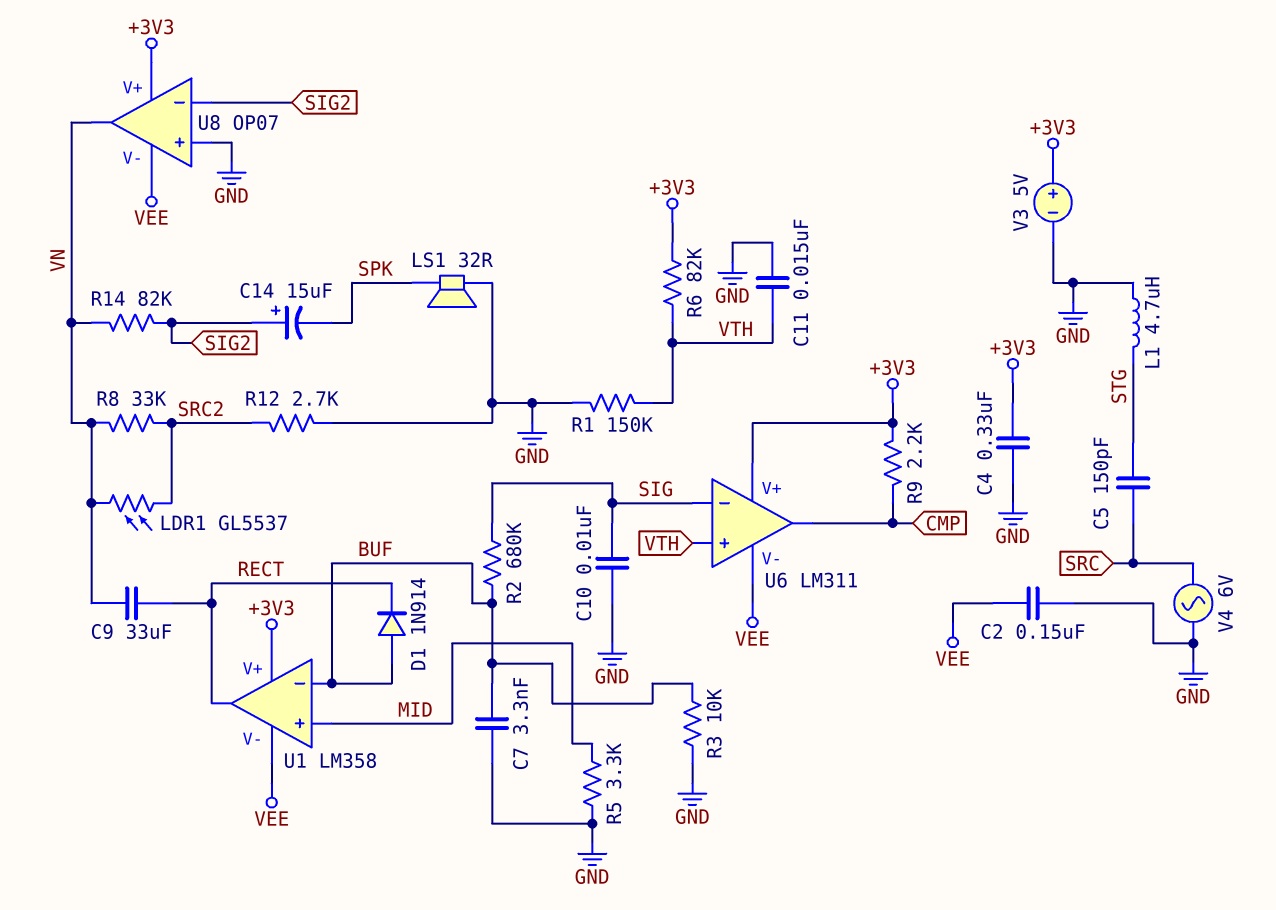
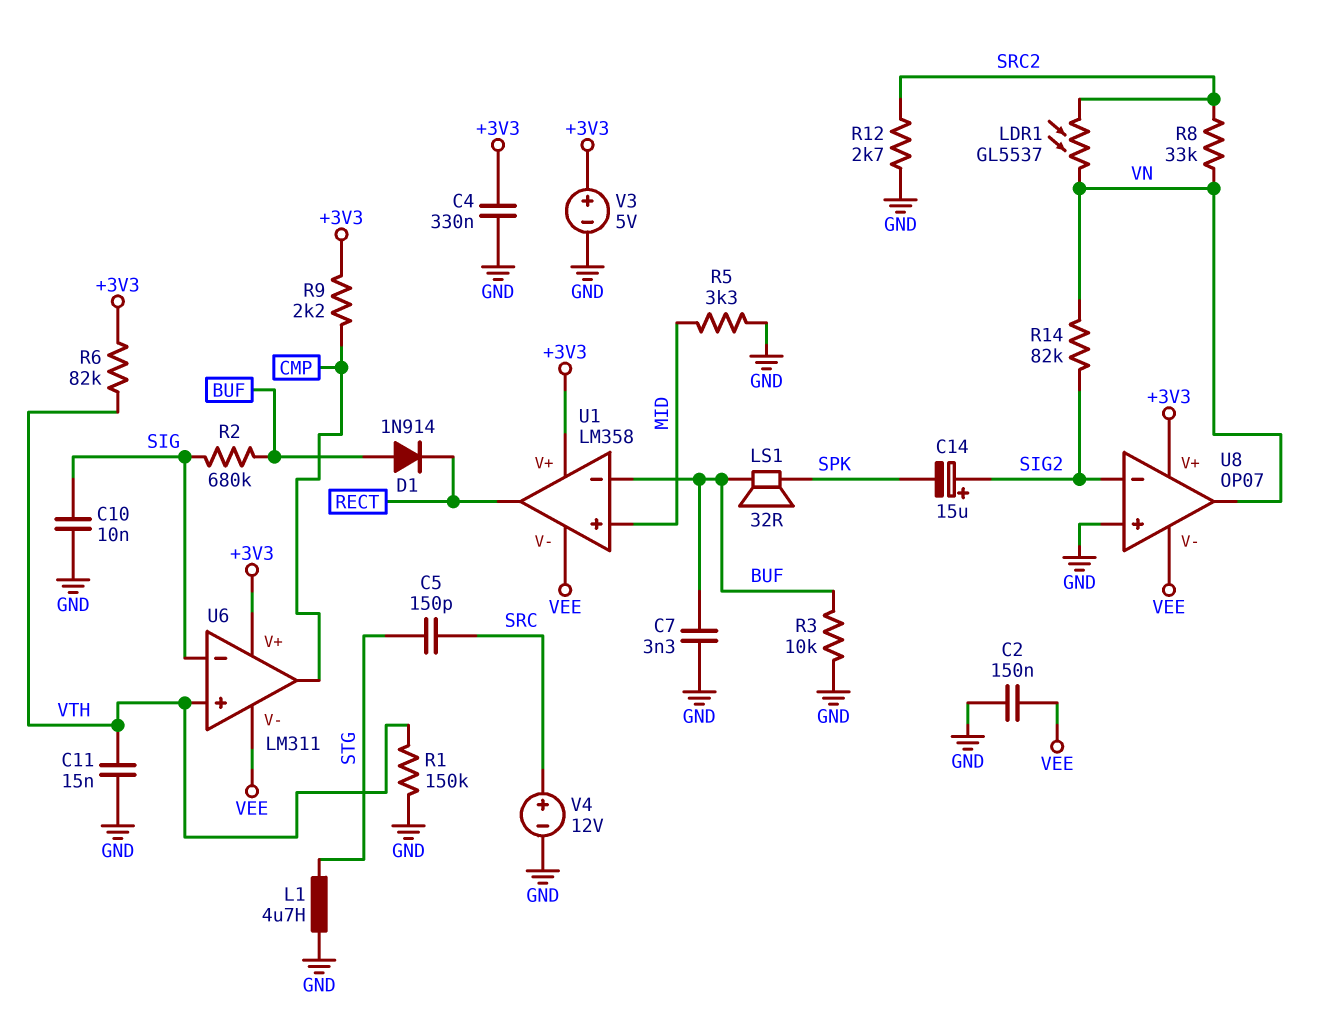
C9: 33uF (RECT, VN) -> none
LS1: speaker 32R (GND, SPK) -> speaker 32R (BUF, SPK)
V4: AC 6V (GND, SRC) -> 12V (plus SRC, minus GND)

